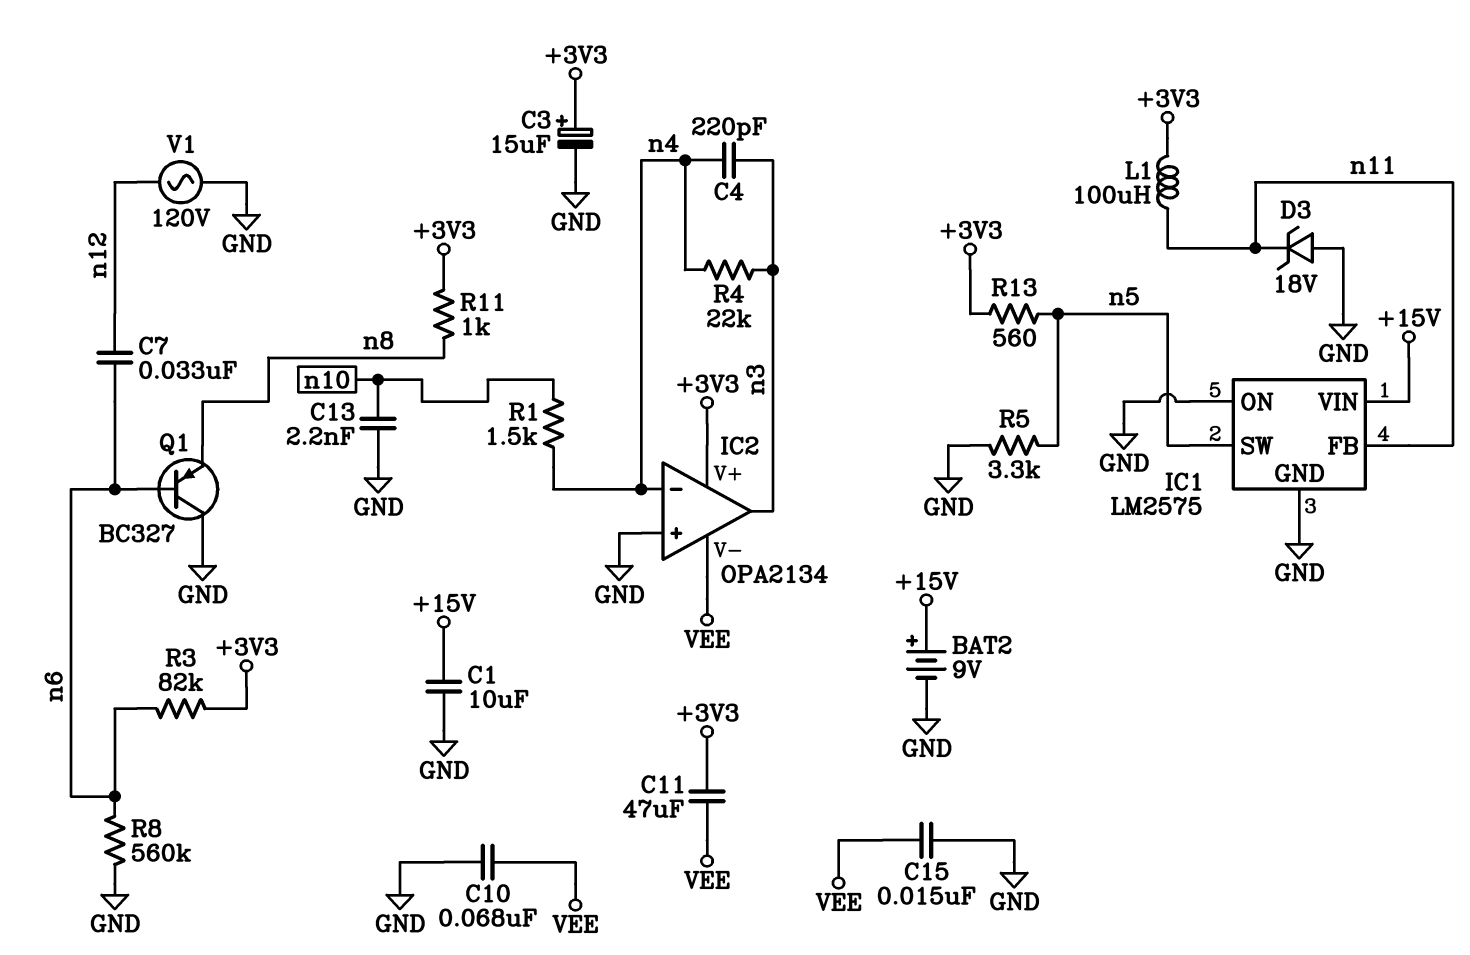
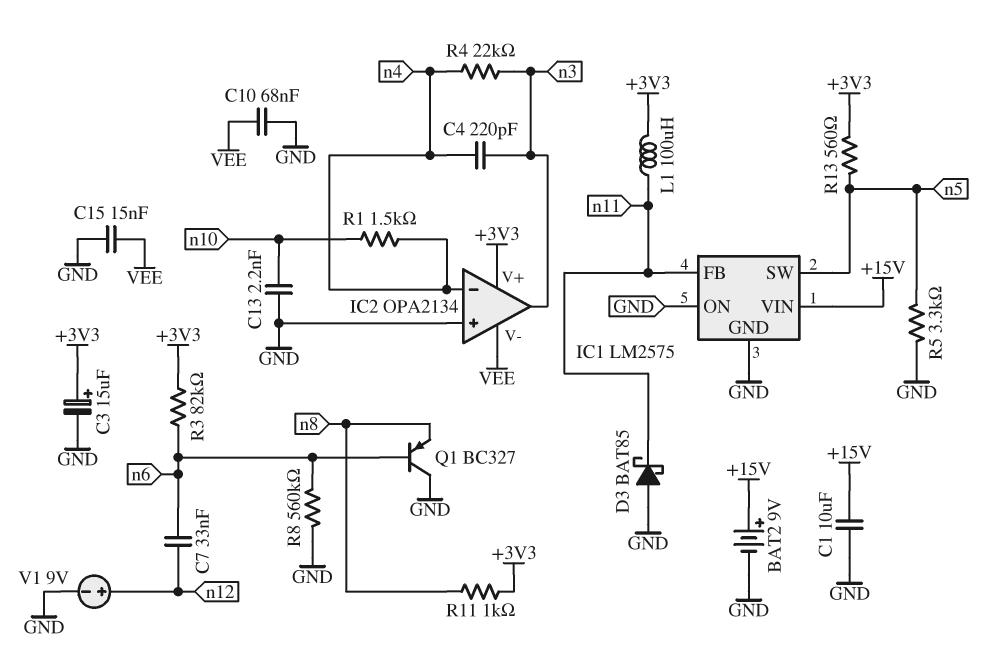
C11: 47uF (+3V3, VEE) -> none
D3: zener 18V (A GND, K n11) -> schottky BAT85 (A GND, K n11)
V1: AC 120V (GND, n12) -> 9V (plus n12, minus GND)

